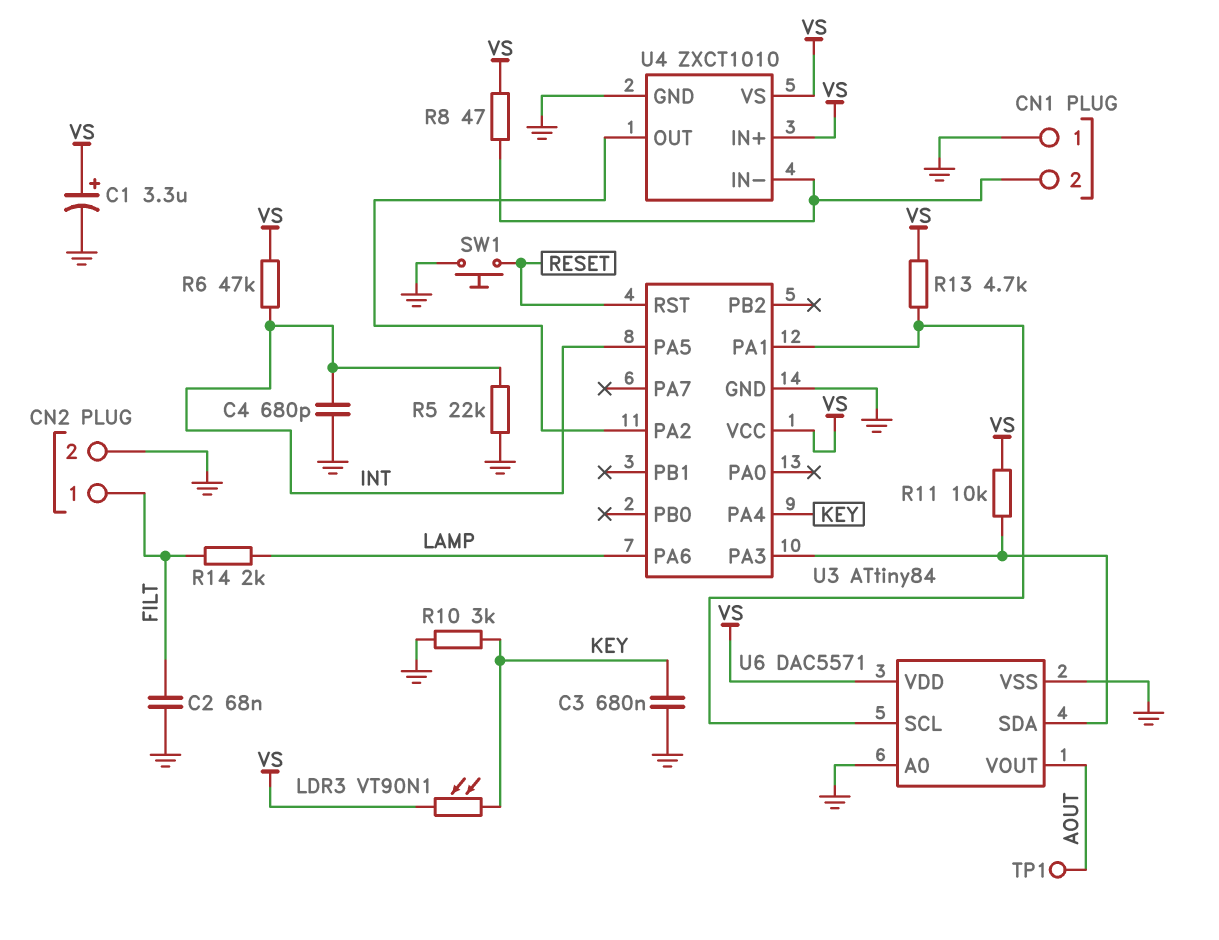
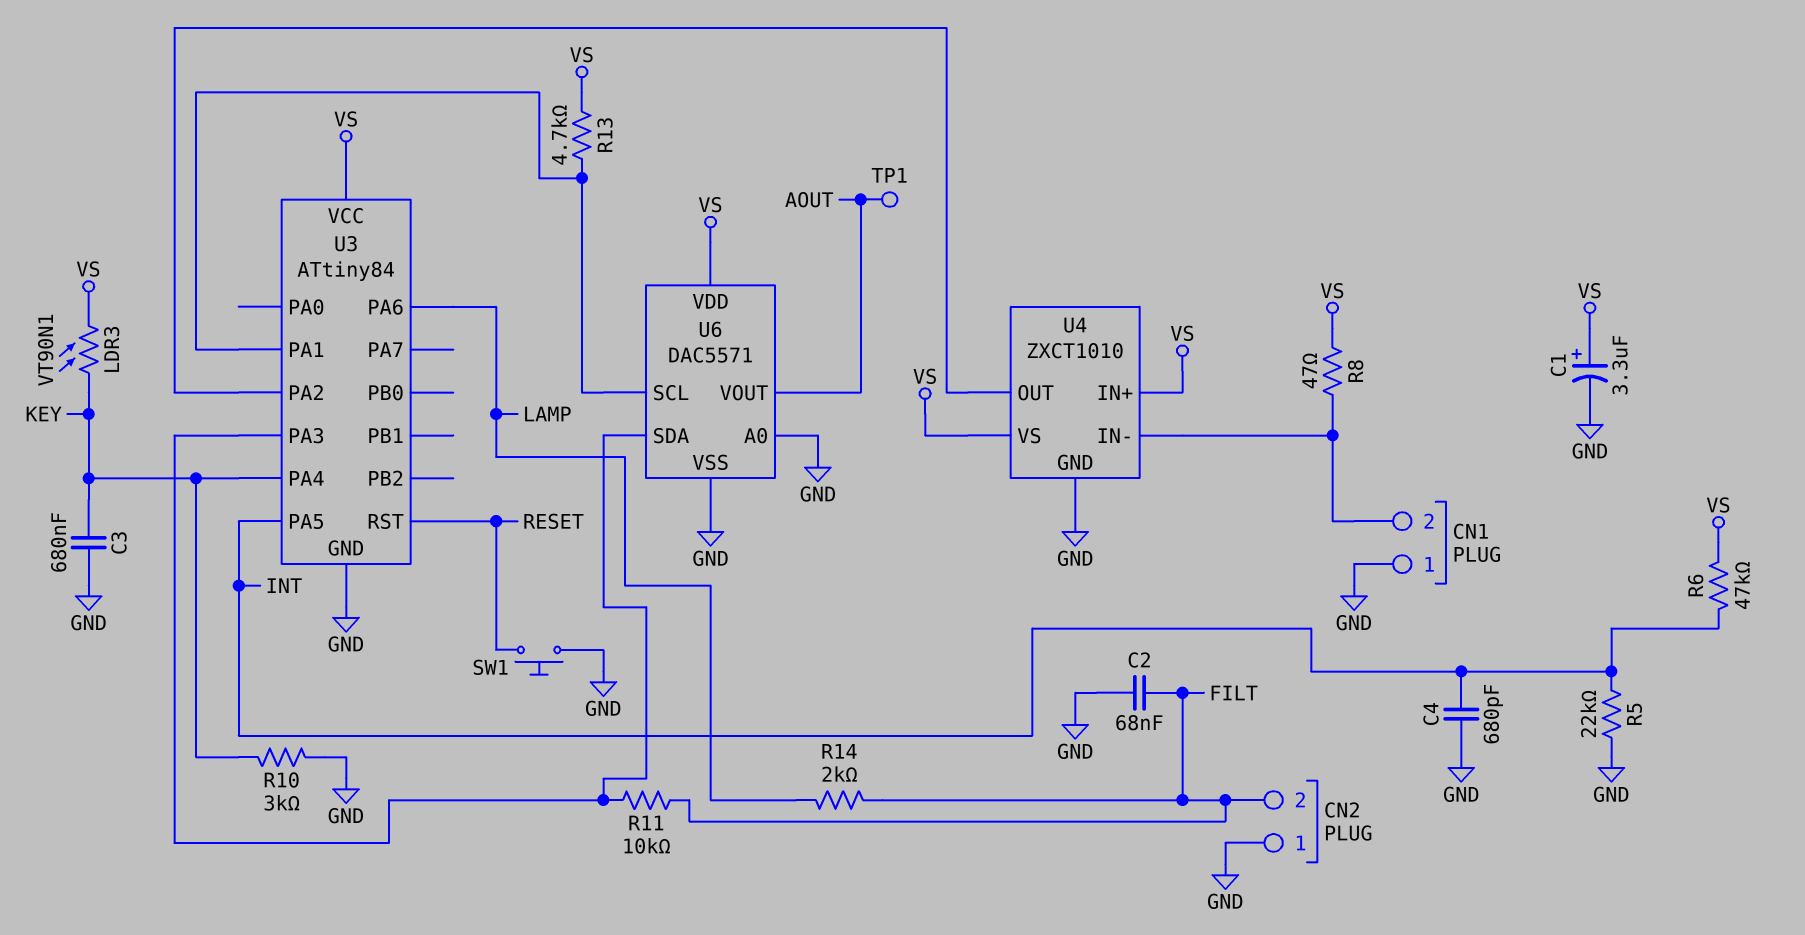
CN2 pin 1: FILT -> GND
CN2 pin 2: GND -> FILT
R11: 10k (U3/PA3, VS) -> 10k (FILT, U3/PA3)

